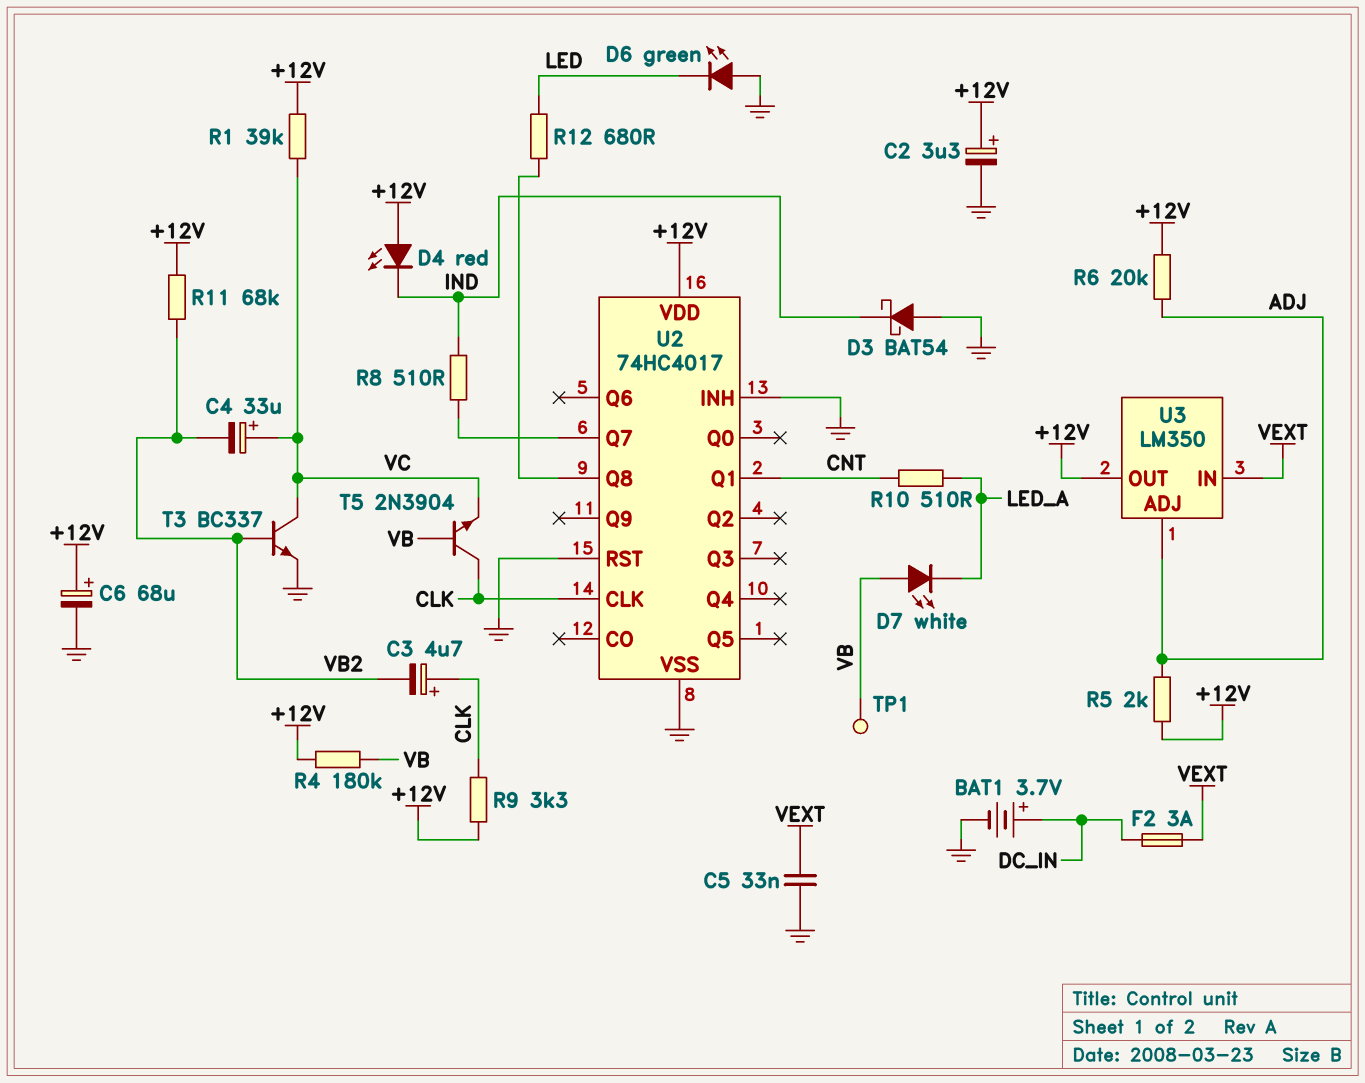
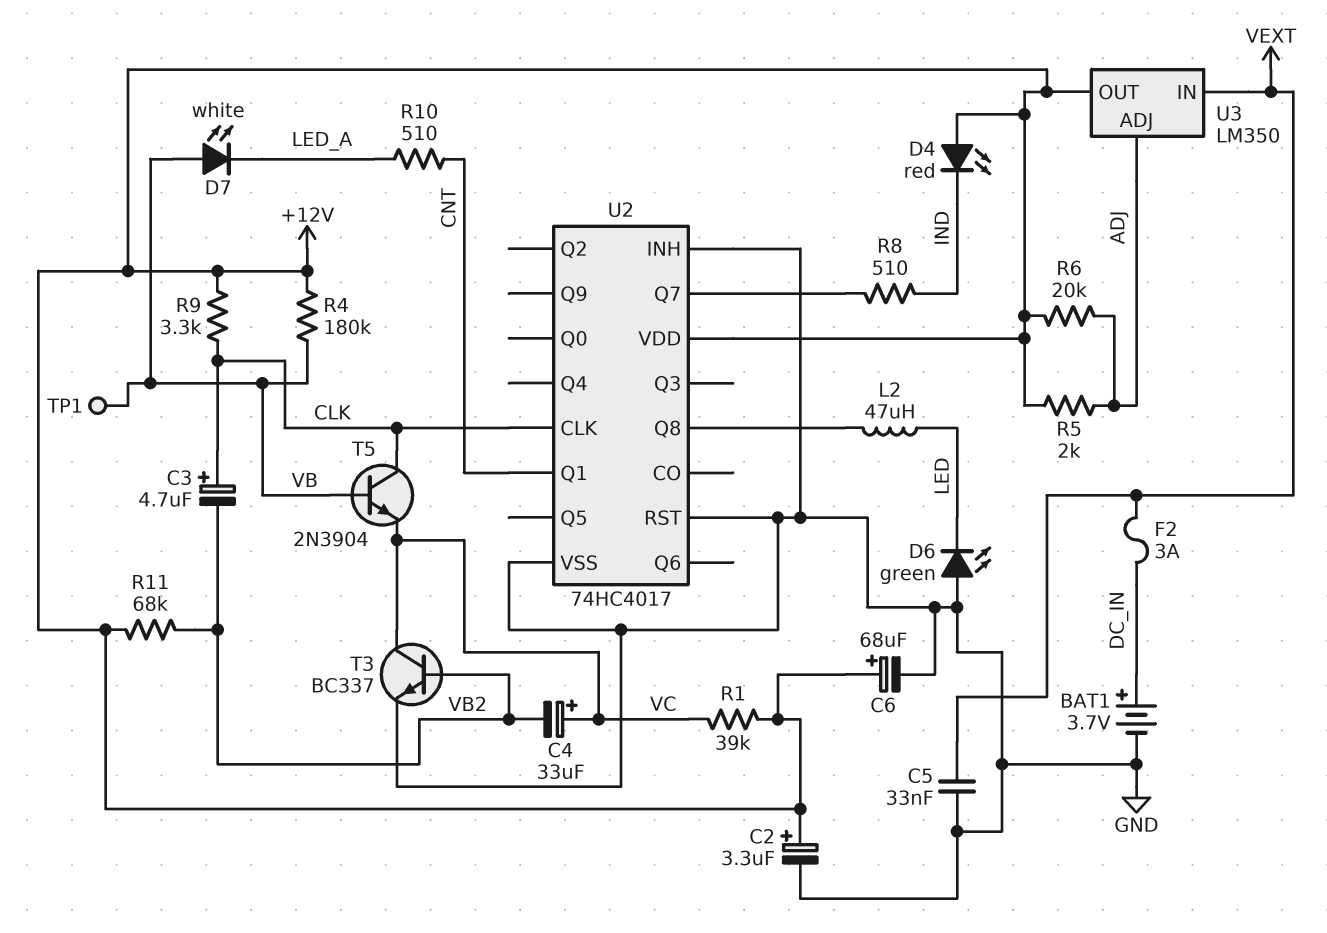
D3: schottky BAT54 (A GND, K IND) -> none
L2: none -> 47uH (LED, U2/Q8)
R12: 680 (LED, U2/Q8) -> none

